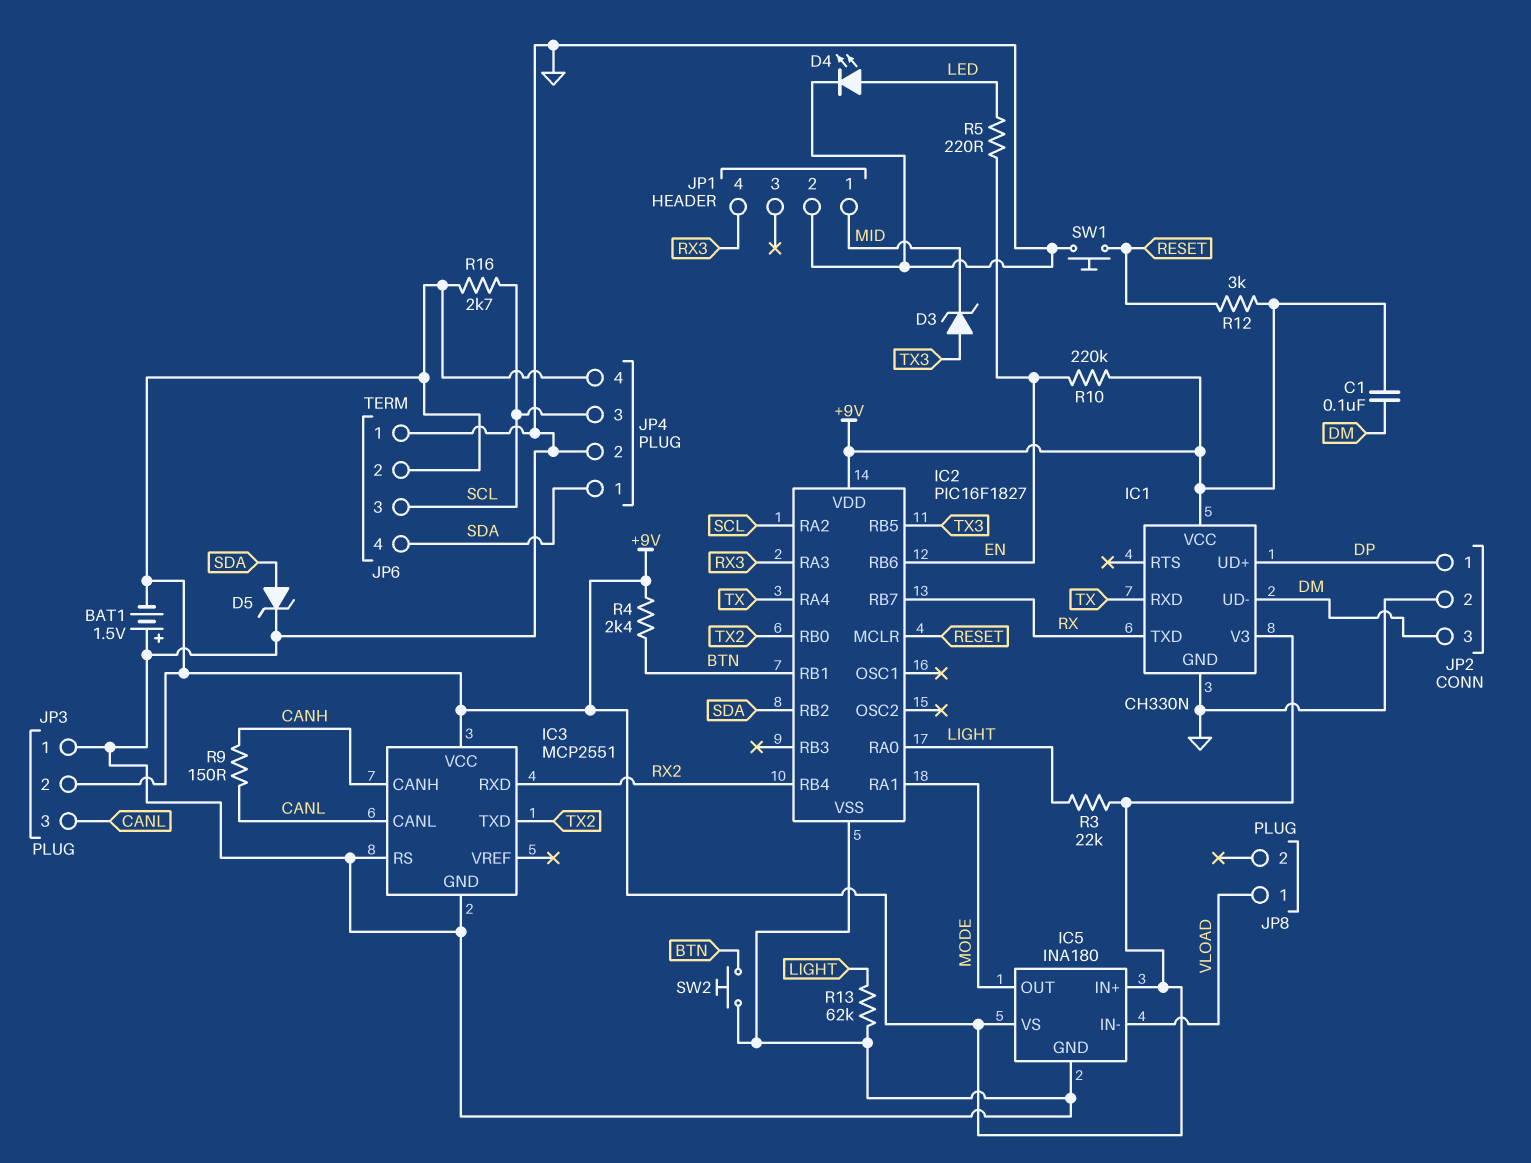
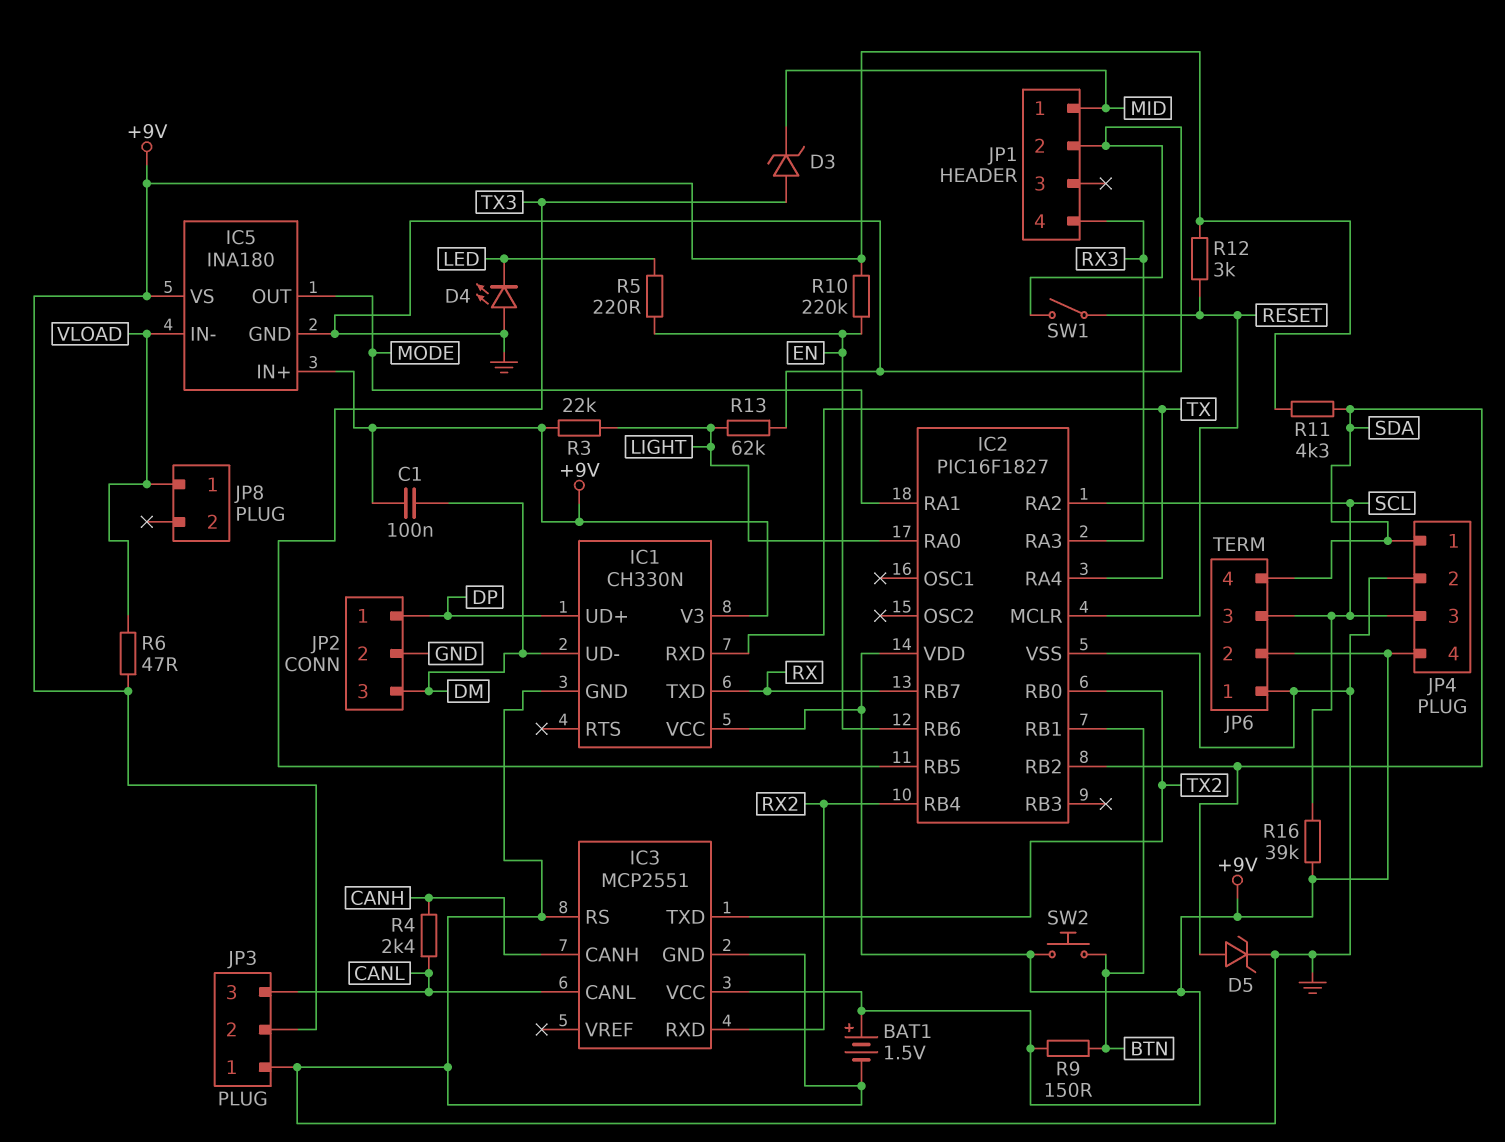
BAT1: 1.5V (plus GND, minus +9V) -> 1.5V (plus +9V, minus GND)
D4: LED (A LED, K GND) -> LED (A GND, K LED)
R4: 2.4k (+9V, BTN) -> 2.4k (CANH, CANL)
R6: none -> 47 (+9V, VLOAD)
R9: 150 (CANH, CANL) -> 150 (+9V, BTN)
R11: none -> 4.3k (+9V, SDA)
R16: 2.7k (+9V, SCL) -> 39k (+9V, SCL)
SW1: button (GND, RESET) -> switch (GND, RESET)
SW2: button (BTN, GND) -> button (+9V, BTN)

